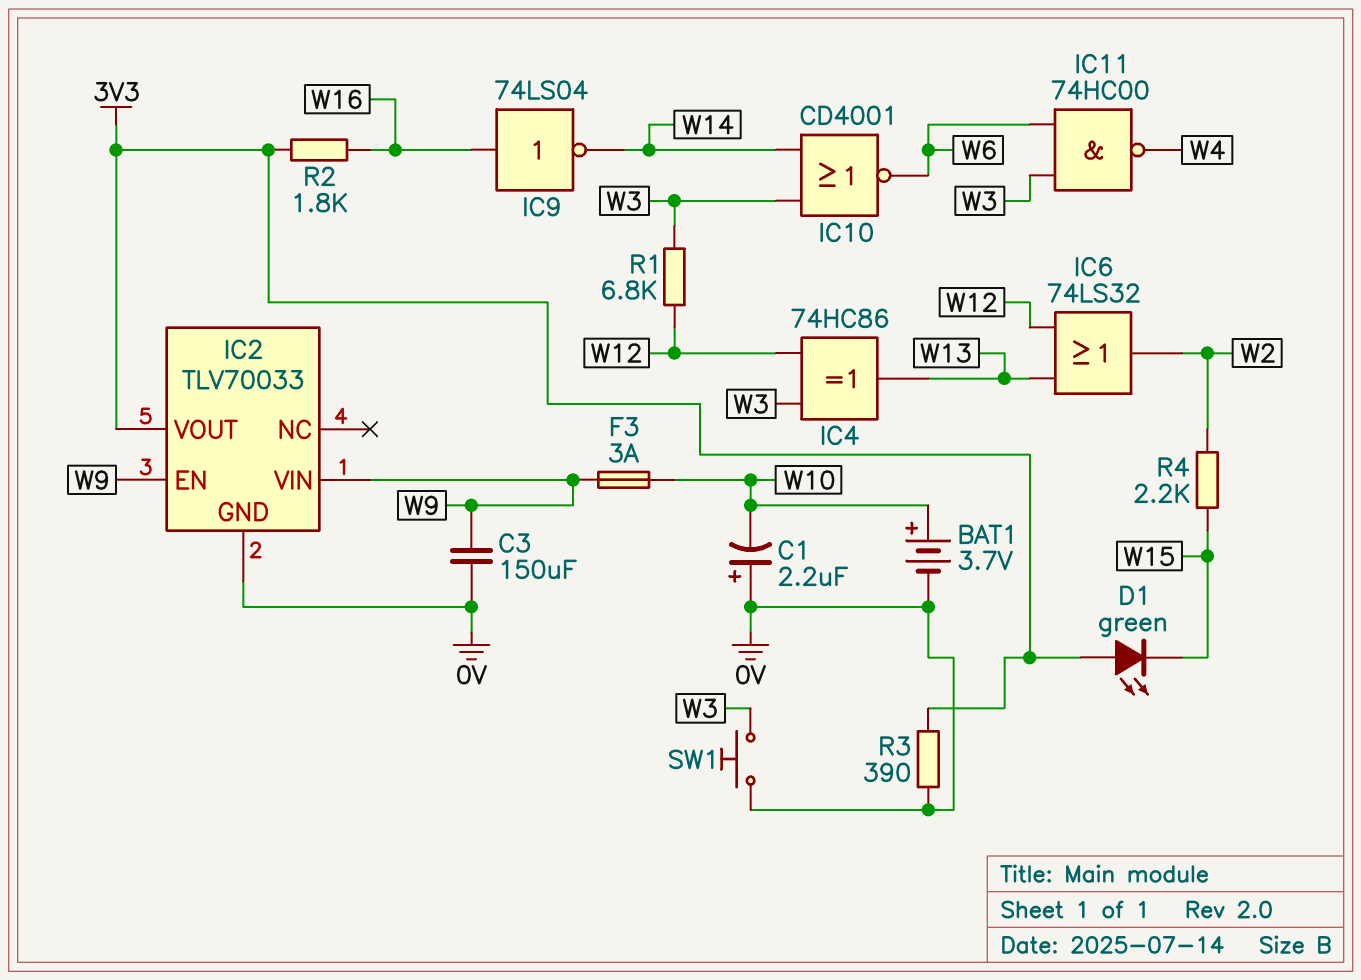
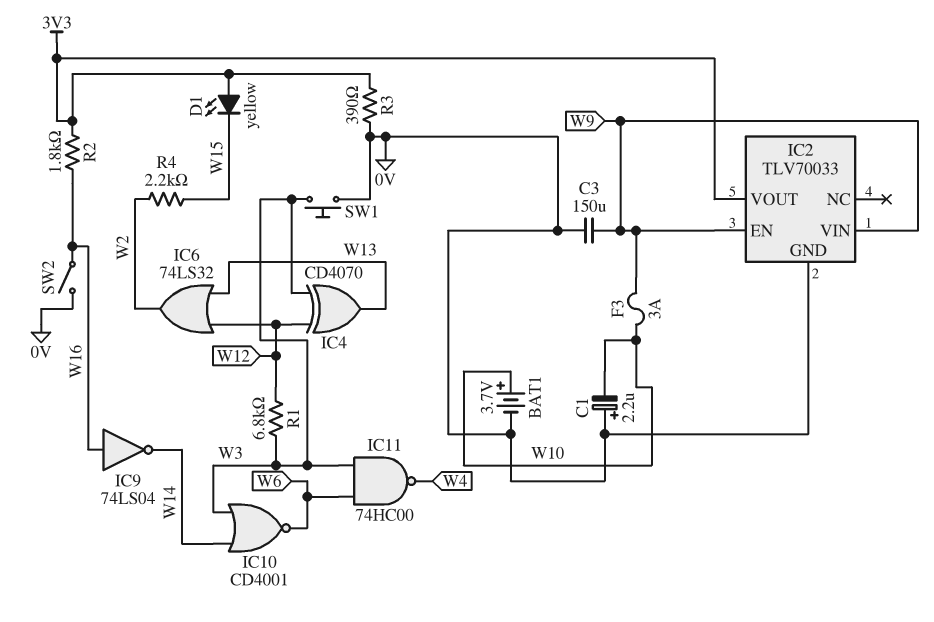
D1: LED green (A 3V3, K W15) -> LED yellow (A 3V3, K W15)
IC4: XOR 74HC86 (in W3, in W12, out W13) -> XOR CD4070 (in W3, in W12, out W13)
SW2: none -> switch (0V, W16)

